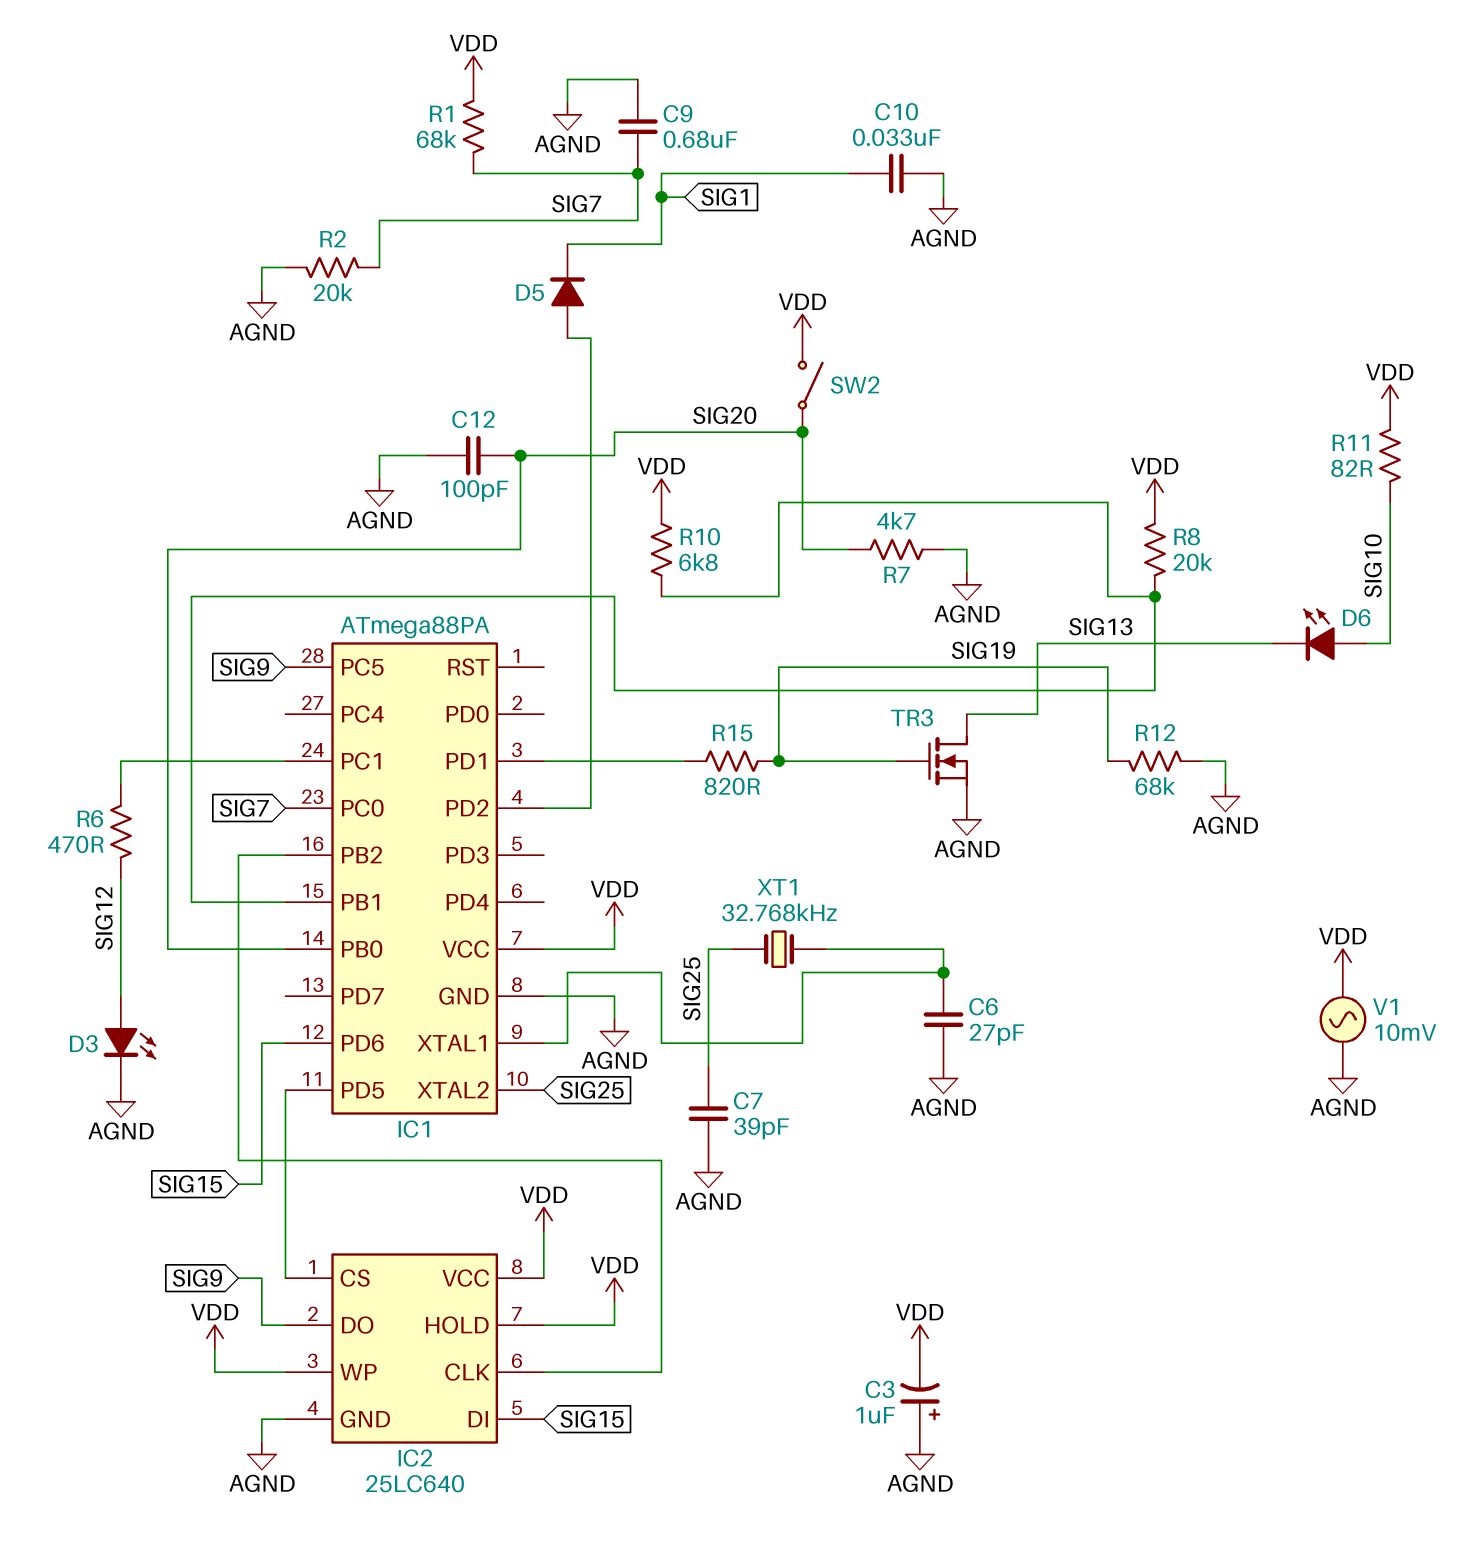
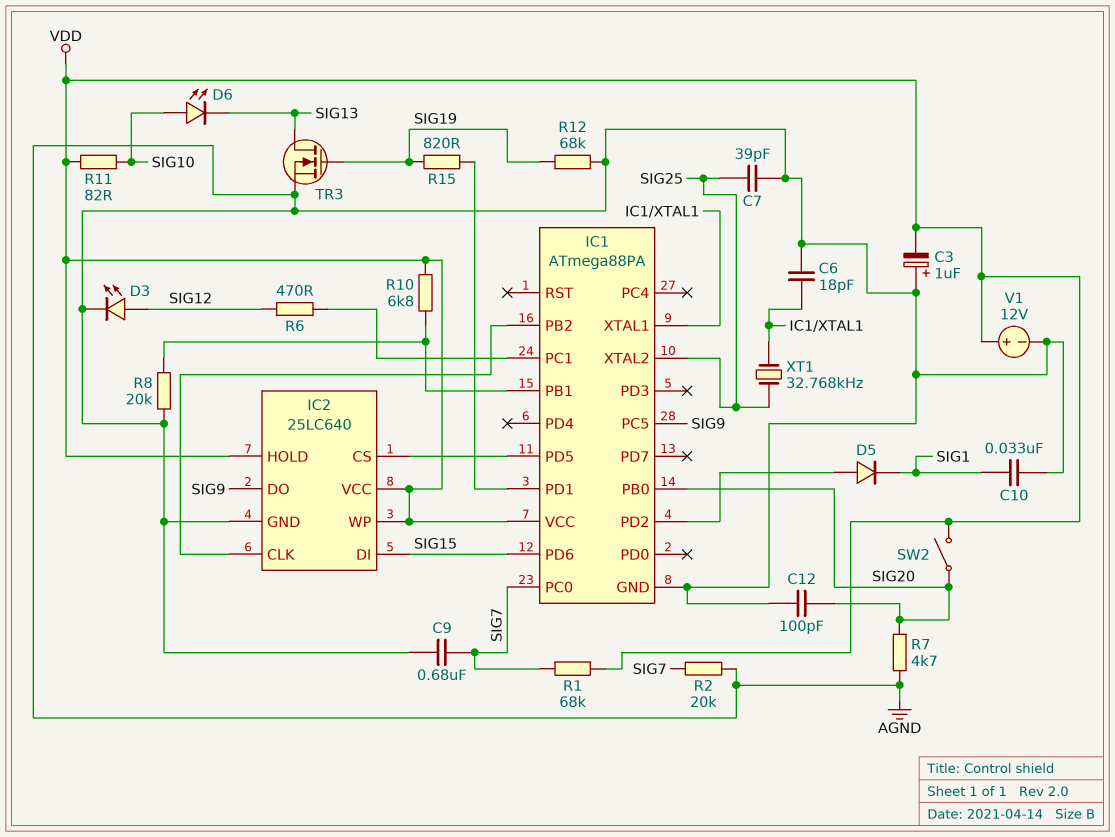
C6: 27pF (AGND, IC1/XTAL1) -> 18pF (AGND, IC1/XTAL1)
R8: 20k (IC1/PB1, VDD) -> 20k (AGND, IC1/PB1)
V1: AC 10mV (AGND, VDD) -> 12V (plus VDD, minus AGND)

